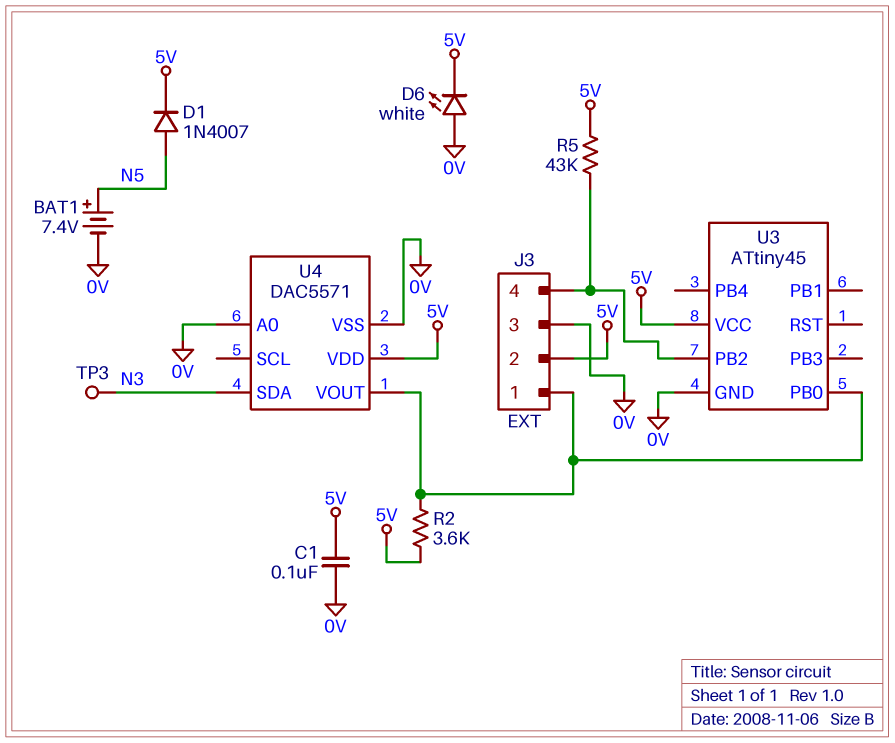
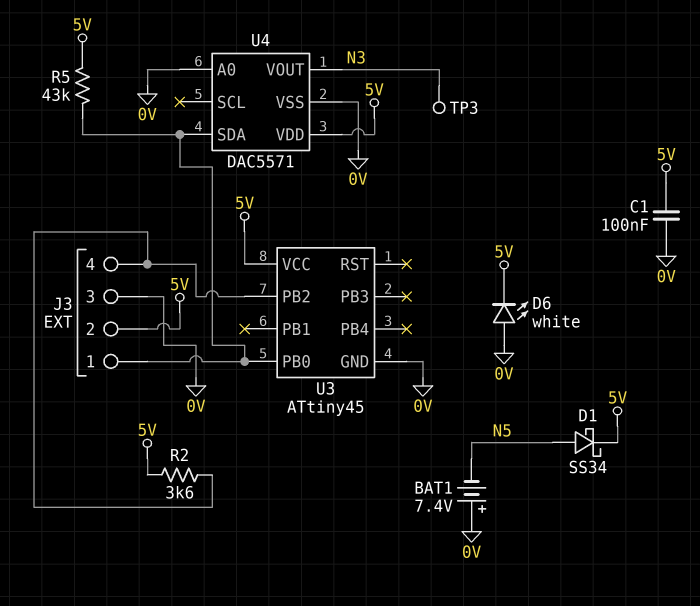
BAT1: 7.4V (plus N5, minus 0V) -> 7.4V (plus 0V, minus N5)
D1: diode 1N4007 (A N5, K 5V) -> schottky SS34 (A N5, K 5V)
R2: 3.6k (5V, J3/1) -> 3.6k (5V, J3/4)
R5: 43k (5V, J3/4) -> 43k (5V, J3/1)
U4 pin SDA: N3 -> J3/1
U4 pin VOUT: J3/1 -> N3

